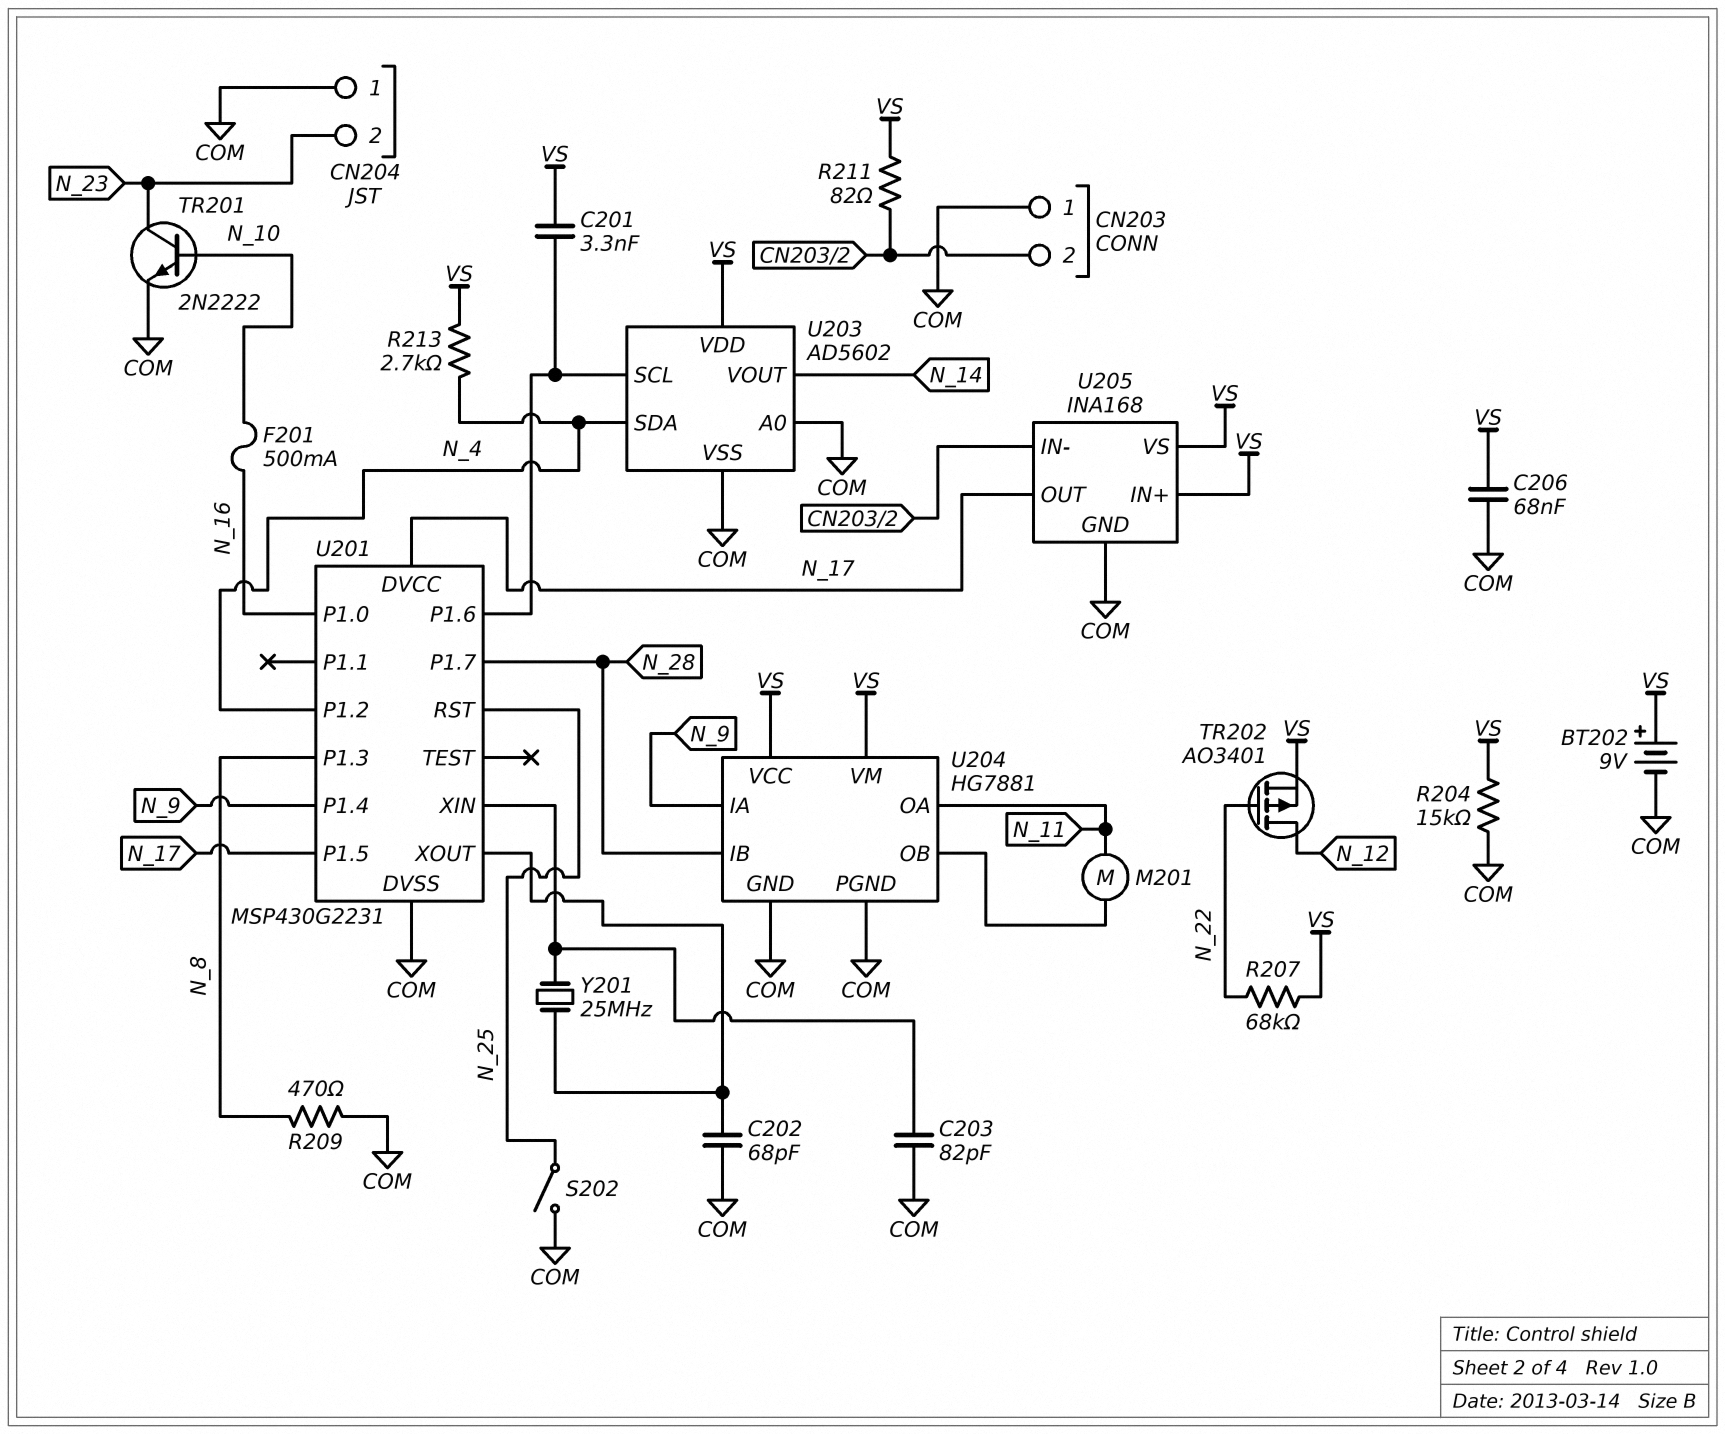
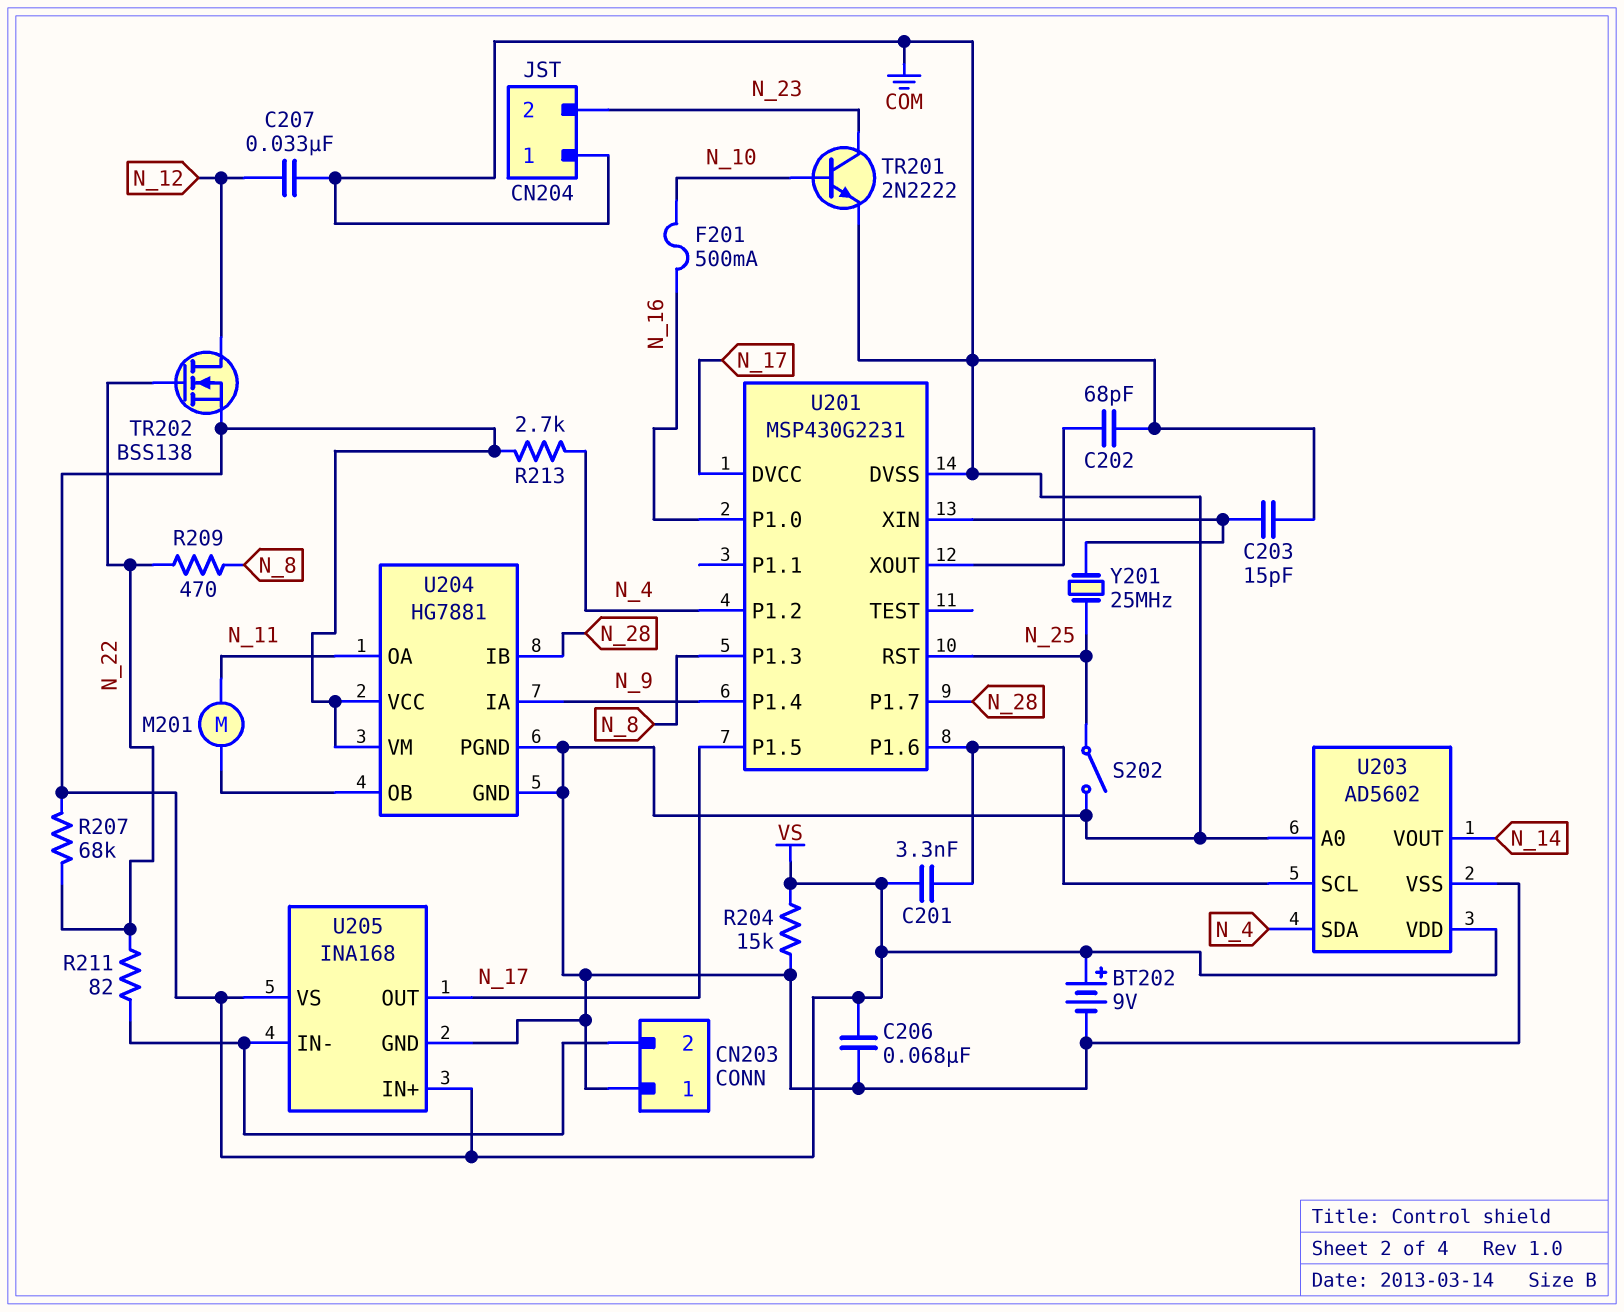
C203: 82pF (COM, U201/XIN) -> 15pF (COM, U201/XIN)
C207: none -> 33nF (COM, N_12)
R209: 470 (COM, N_8) -> 470 (N_8, N_22)
R211: 82 (CN203/2, VS) -> 82 (CN203/2, N_22)
TR202: PMOS AO3401 (G N_22, D N_12, S VS) -> NMOS BSS138 (G N_22, D N_12, S VS)
Y201: 25MHz (U201/XIN, U201/XOUT) -> 25MHz (N_25, U201/XIN)

